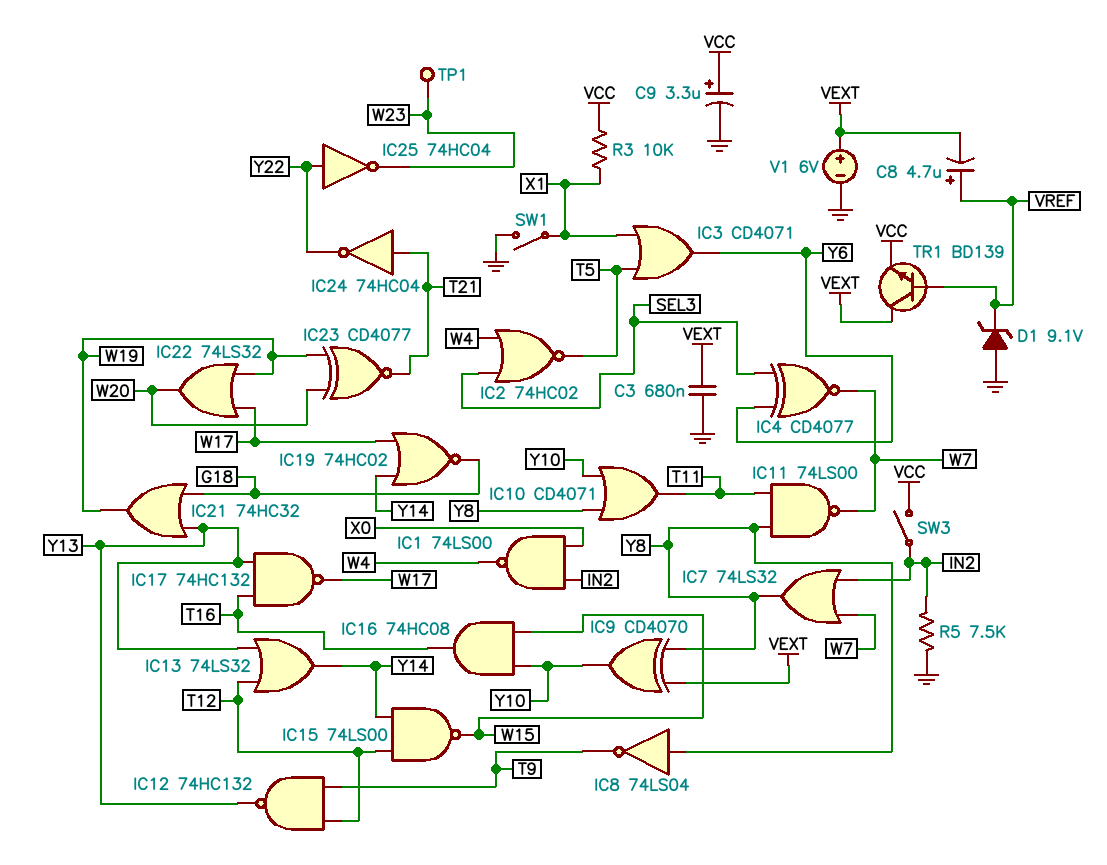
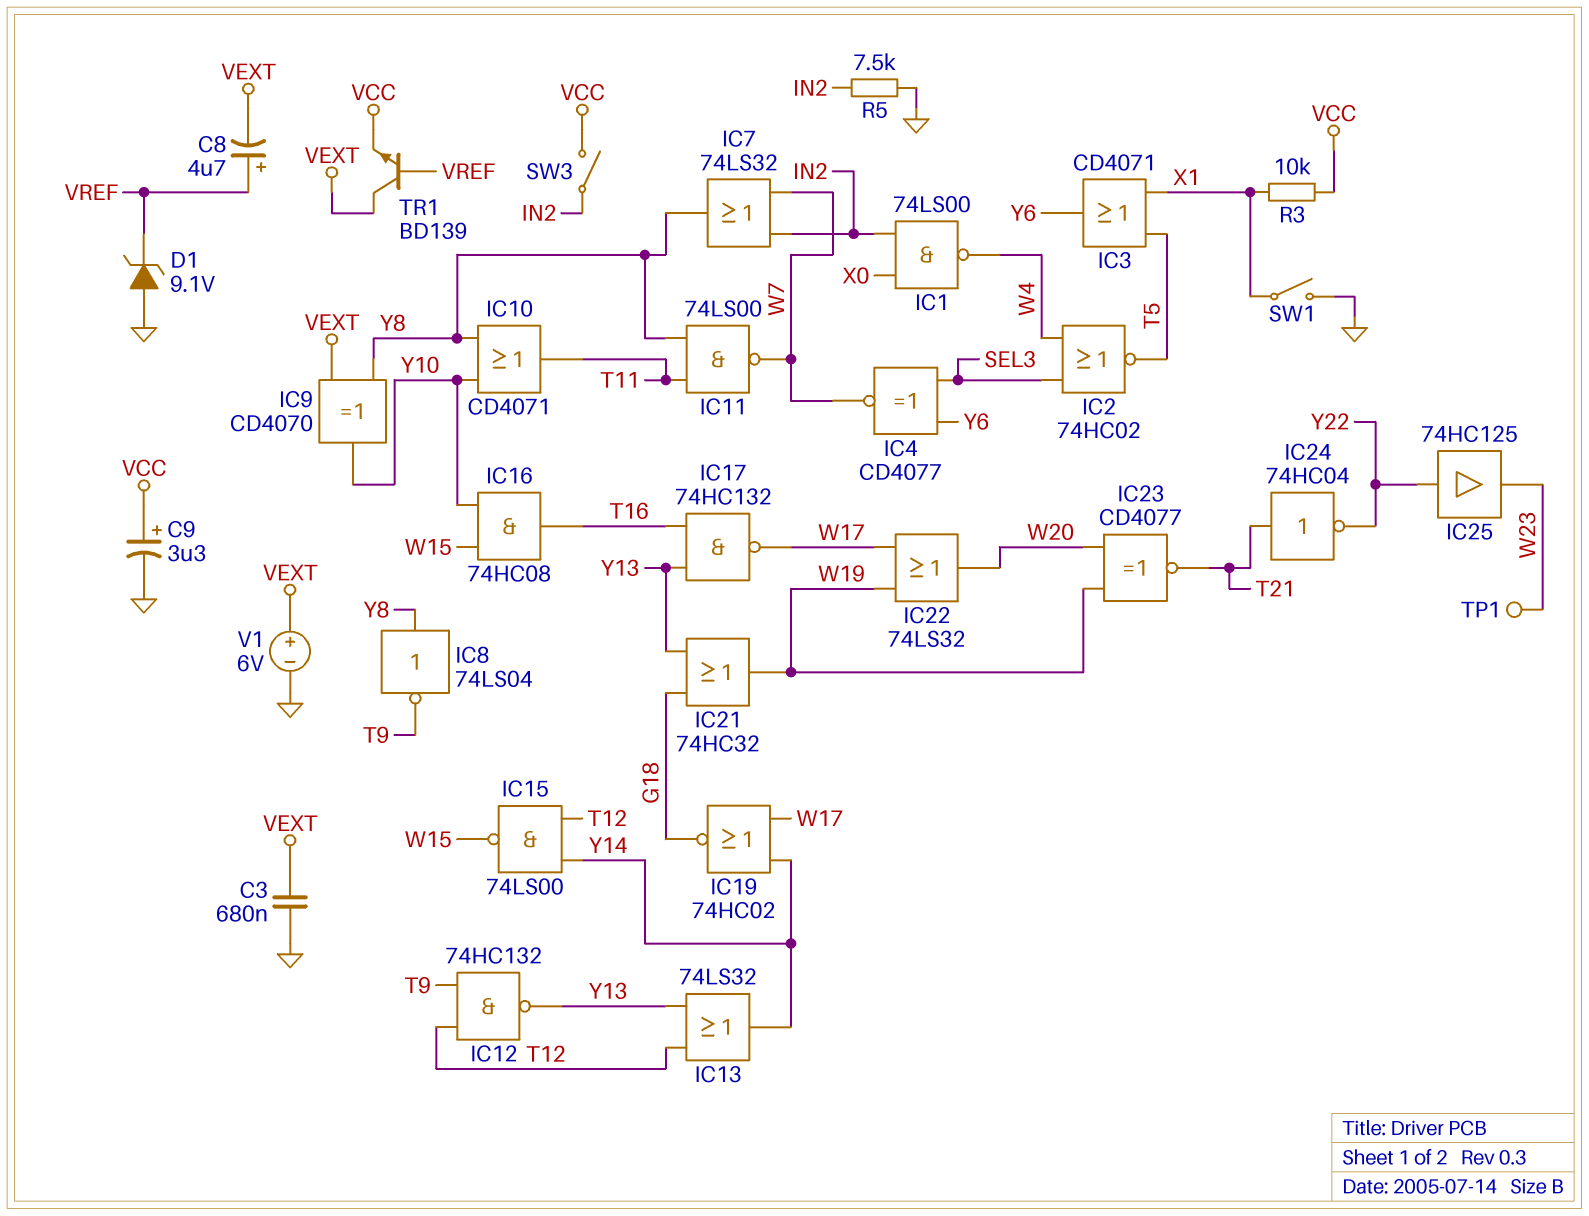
IC25: NOT 74HC04 (in Y22, out W23) -> buffer 74HC125 (in Y22, out W23)

